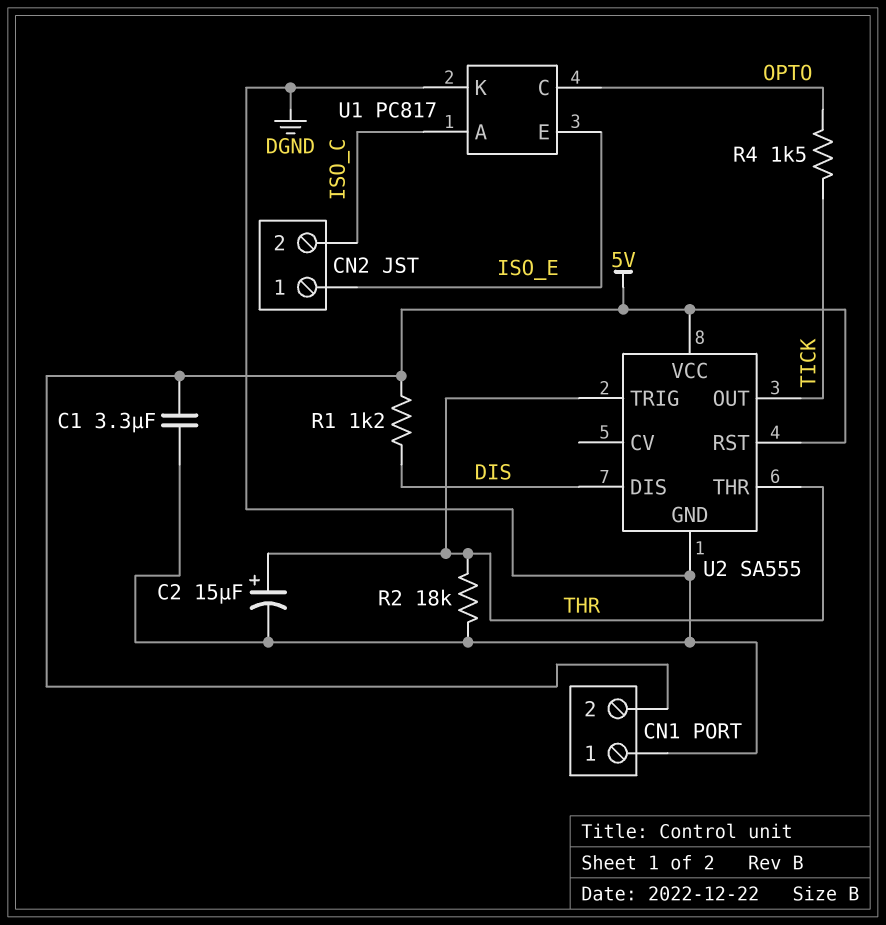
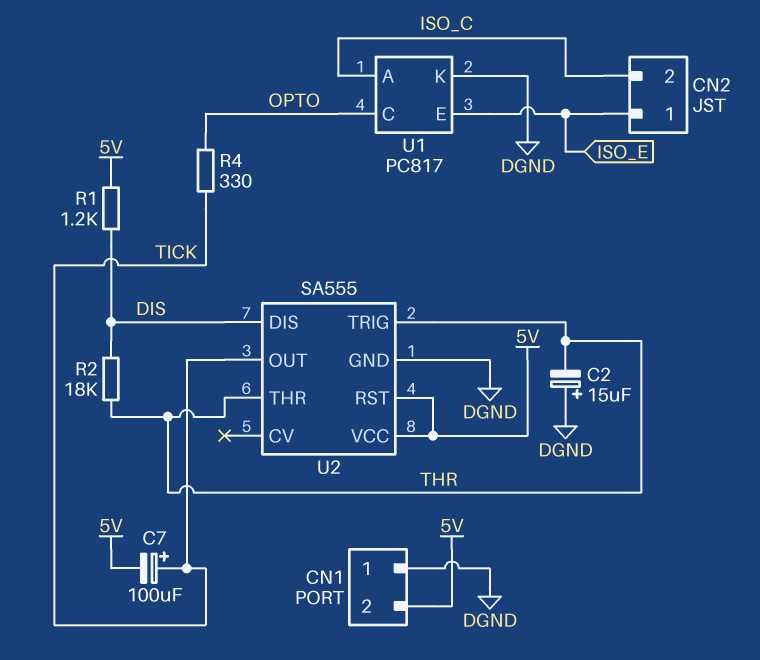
C1: 3.3uF (5V, DGND) -> none
C2: 15uF (plus THR, minus DGND) -> 15uF (plus DGND, minus THR)
C7: none -> 100uF (plus TICK, minus 5V)
R2: 18k (DGND, THR) -> 18k (DIS, THR)
R4: 1.5k (OPTO, TICK) -> 330 (OPTO, TICK)

